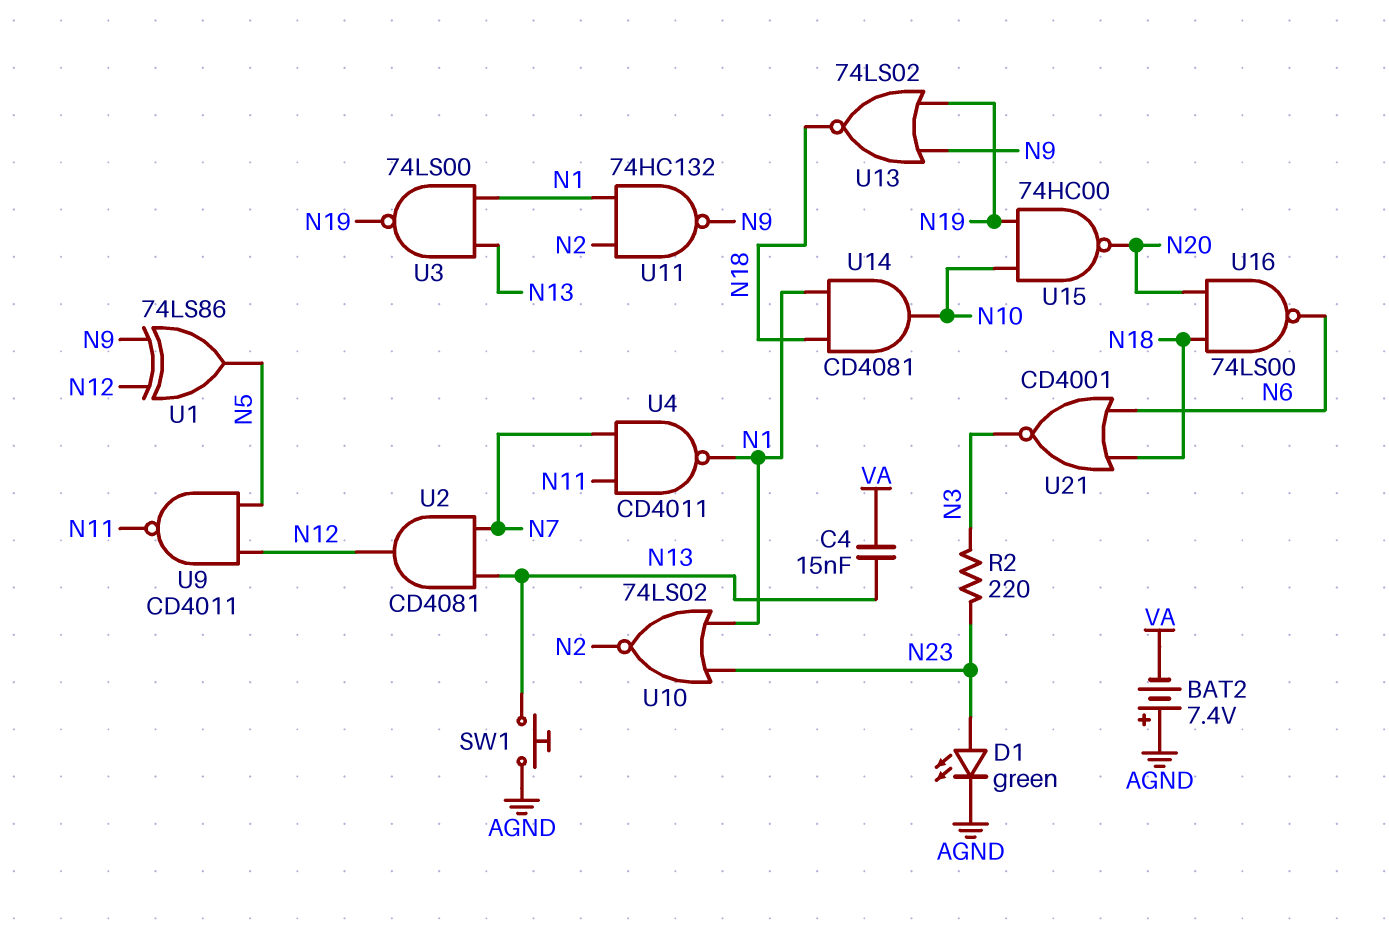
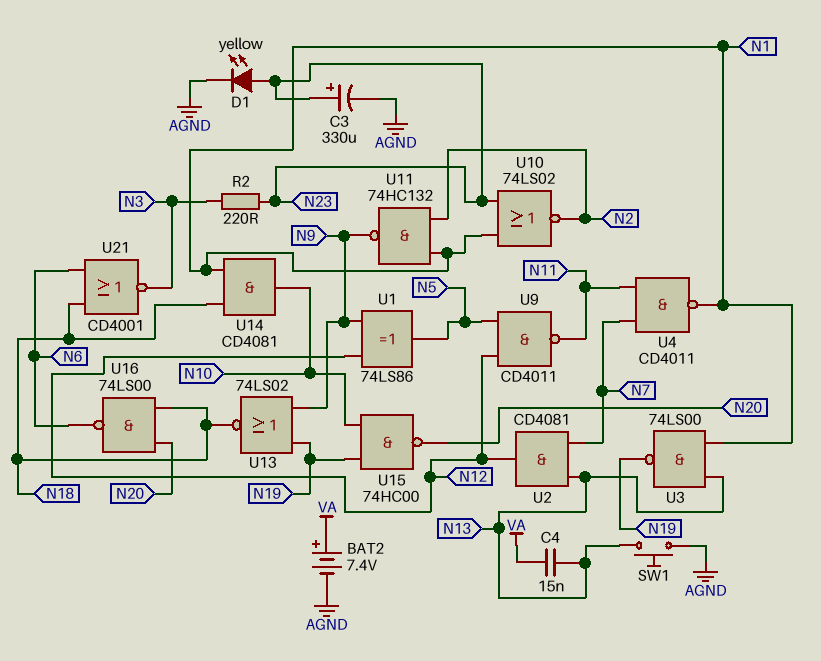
BAT2: 7.4V (plus AGND, minus VA) -> 7.4V (plus VA, minus AGND)
C3: none -> 330uF (plus N23, minus AGND)
D1: LED green (A N23, K AGND) -> LED yellow (A N23, K AGND)

